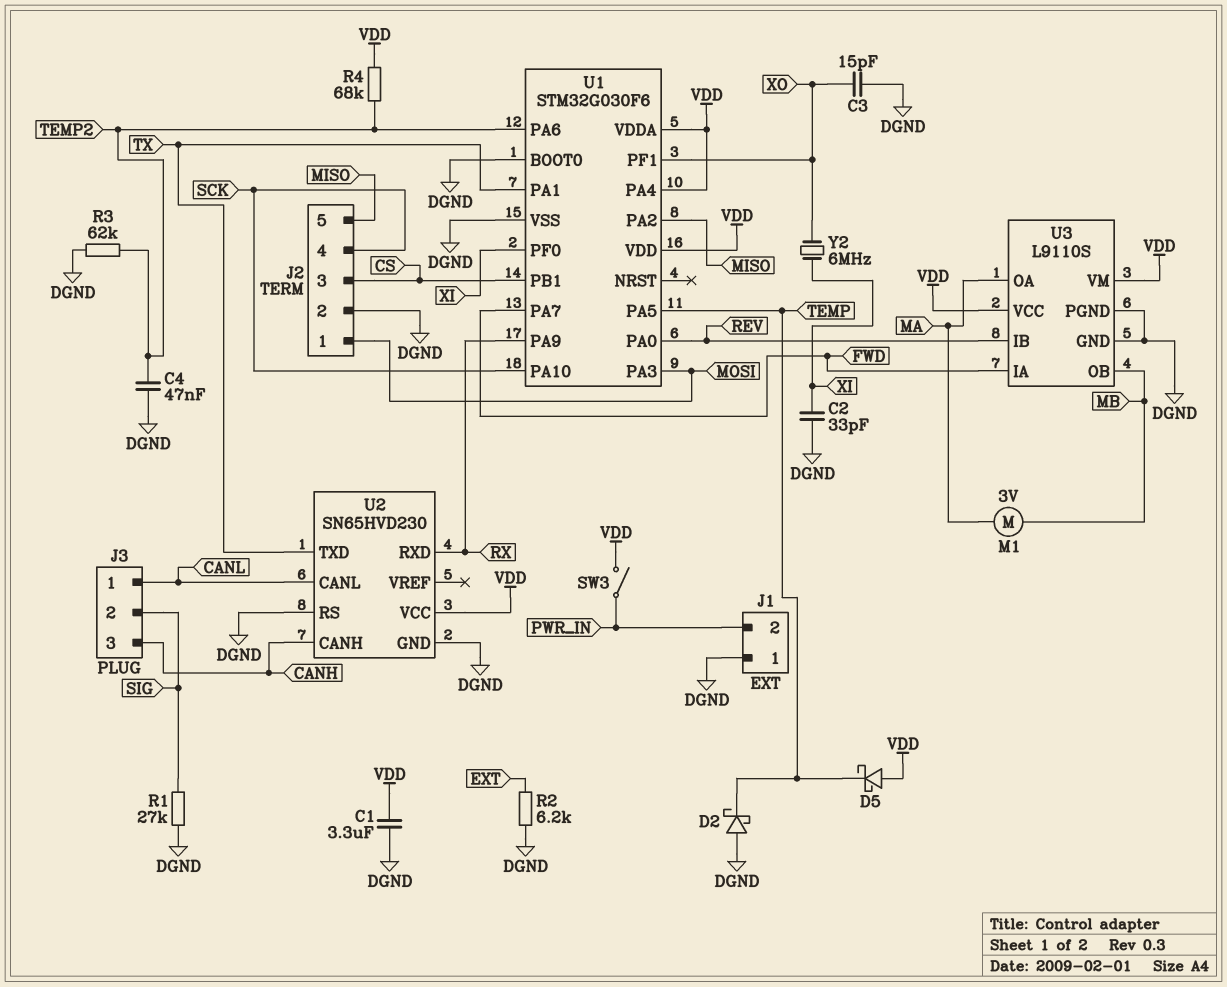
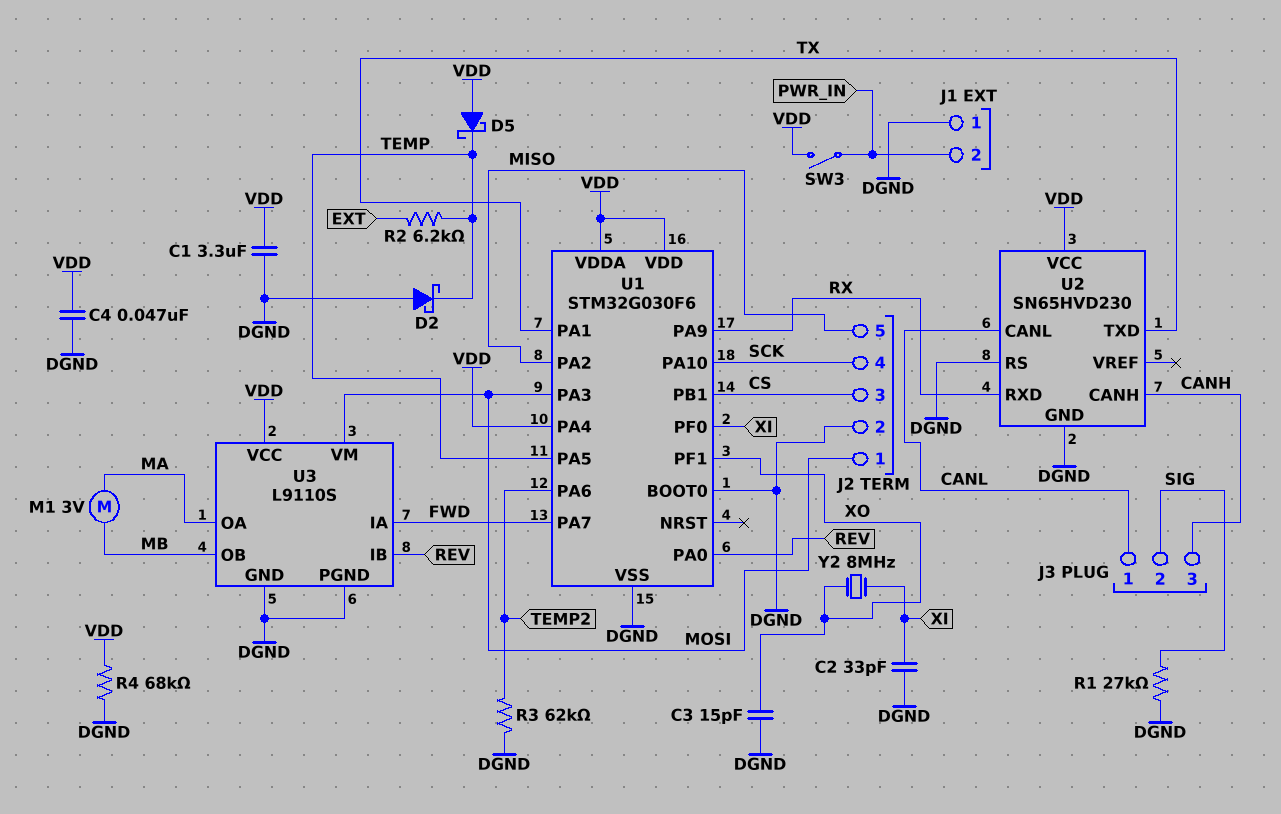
C4: 47nF (DGND, TEMP2) -> 47nF (DGND, VDD)
R2: 6.2k (DGND, EXT) -> 6.2k (EXT, TEMP)
R4: 68k (TEMP2, VDD) -> 68k (DGND, VDD)
U3 pin VM: VDD -> MOSI
Y2: 6MHz (XI, XO) -> 8MHz (XI, XO)

